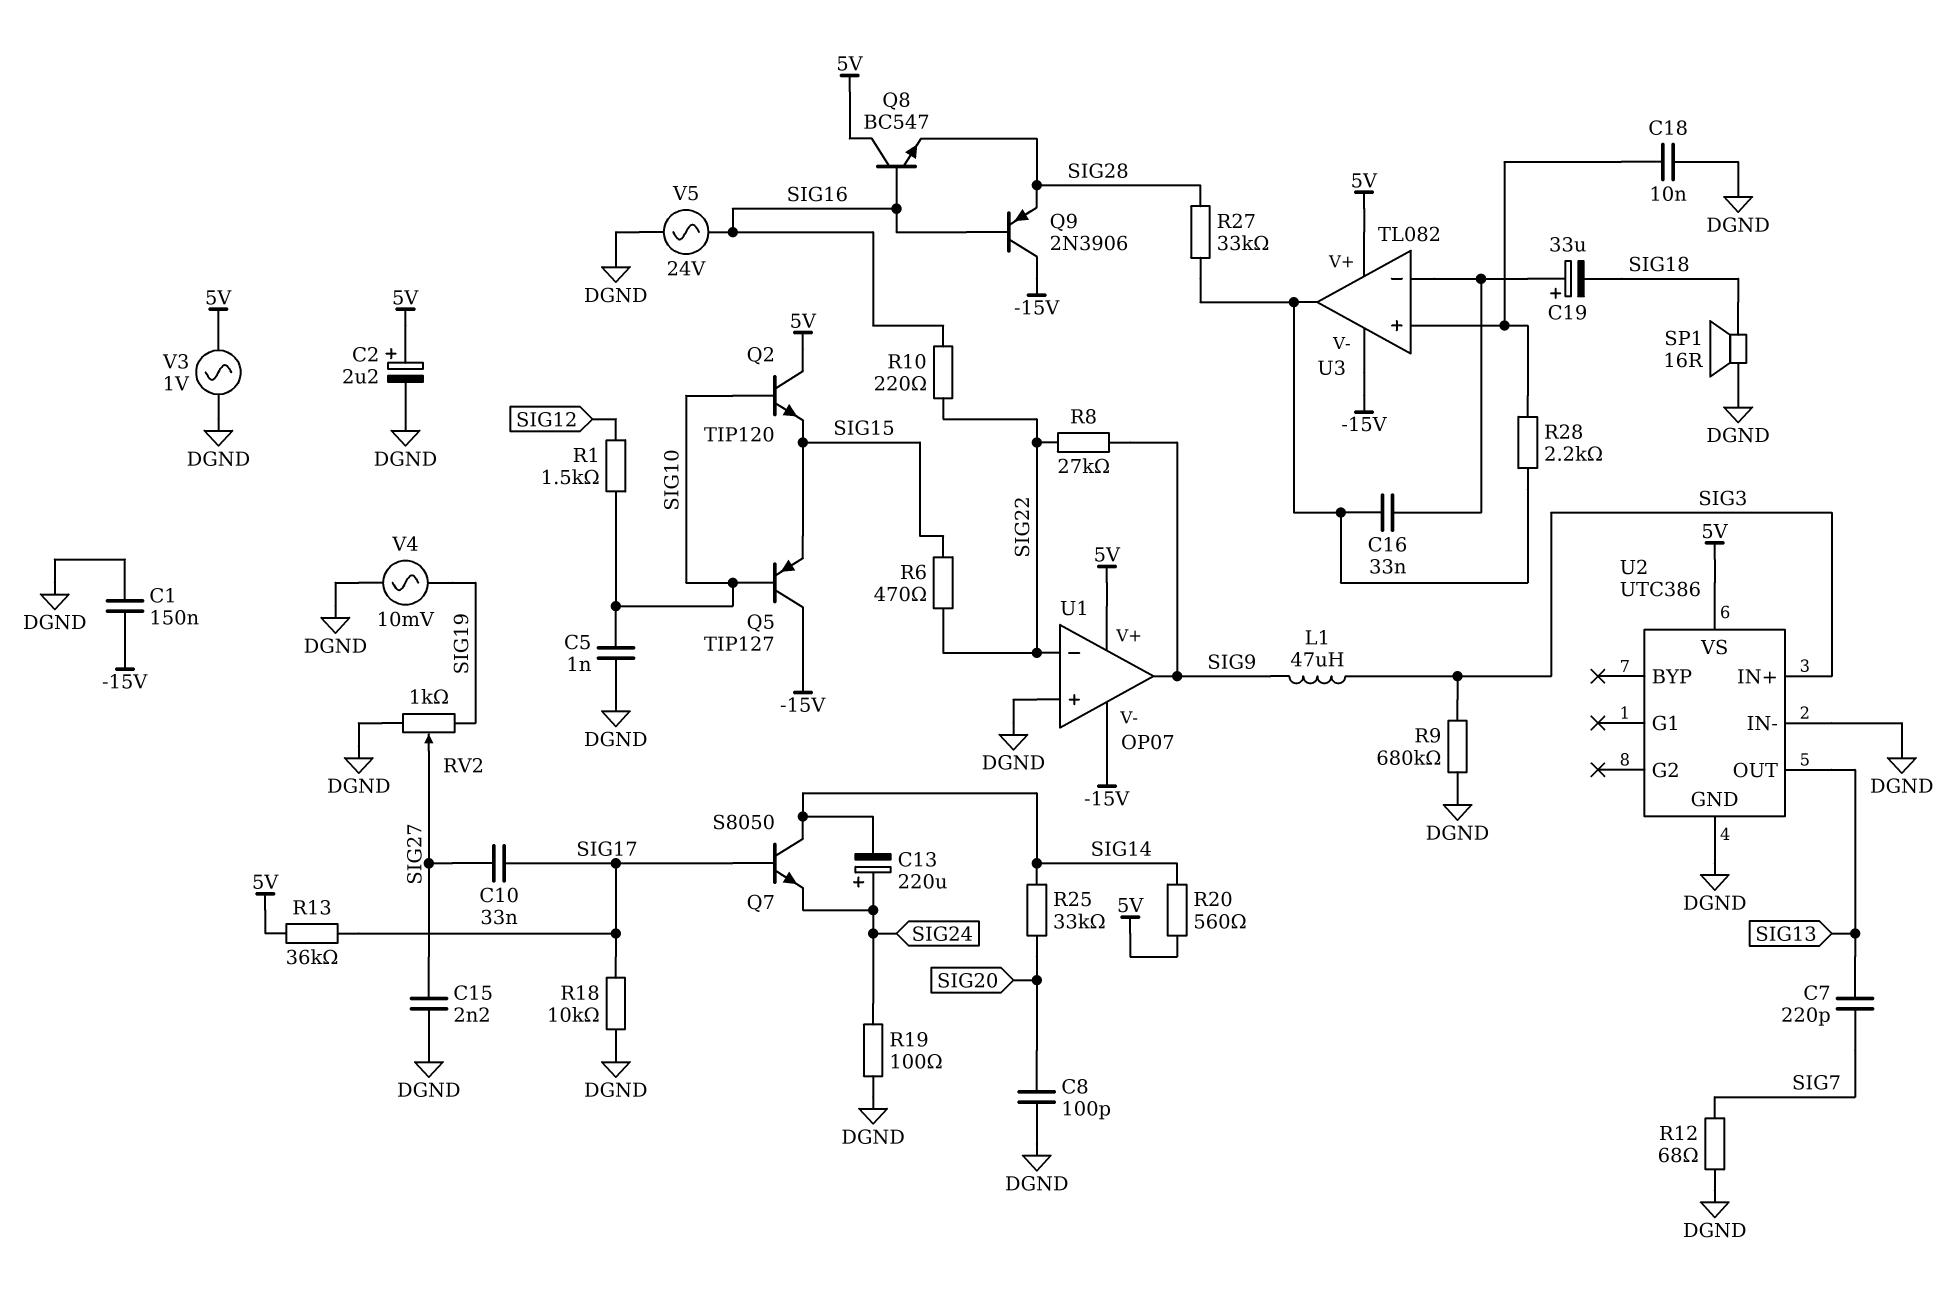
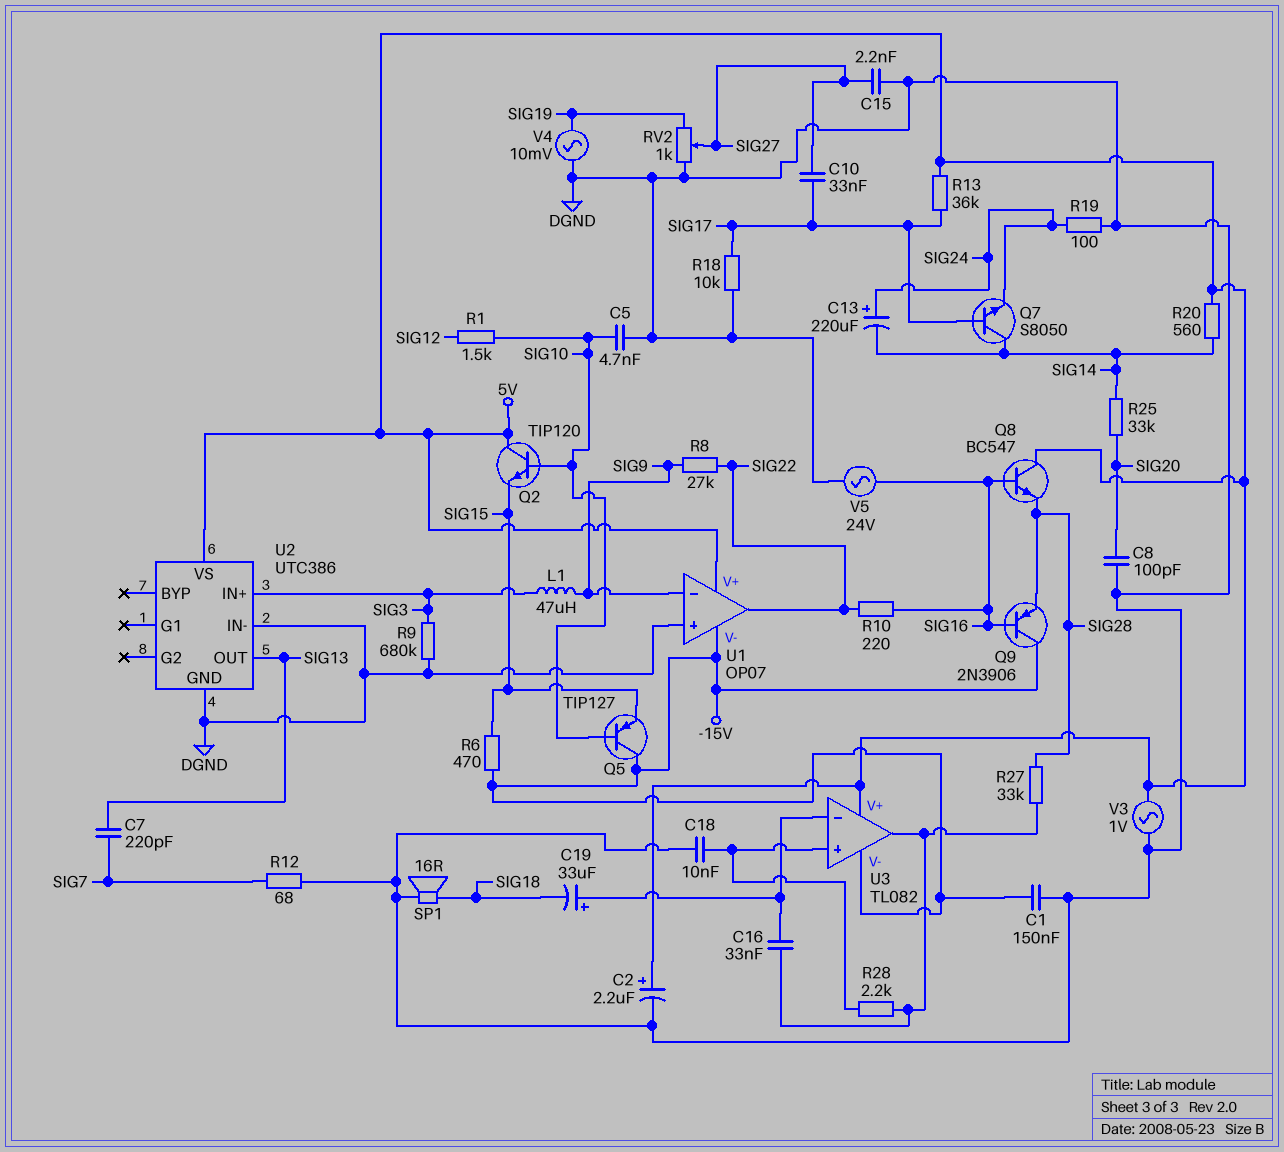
C5: 1nF (DGND, SIG10) -> 4.7nF (DGND, SIG10)
R6: 470 (SIG15, SIG22) -> 470 (-15V, SIG15)
U1 pin in-: SIG22 -> SIG9
U1 pin out: SIG9 -> SIG22

